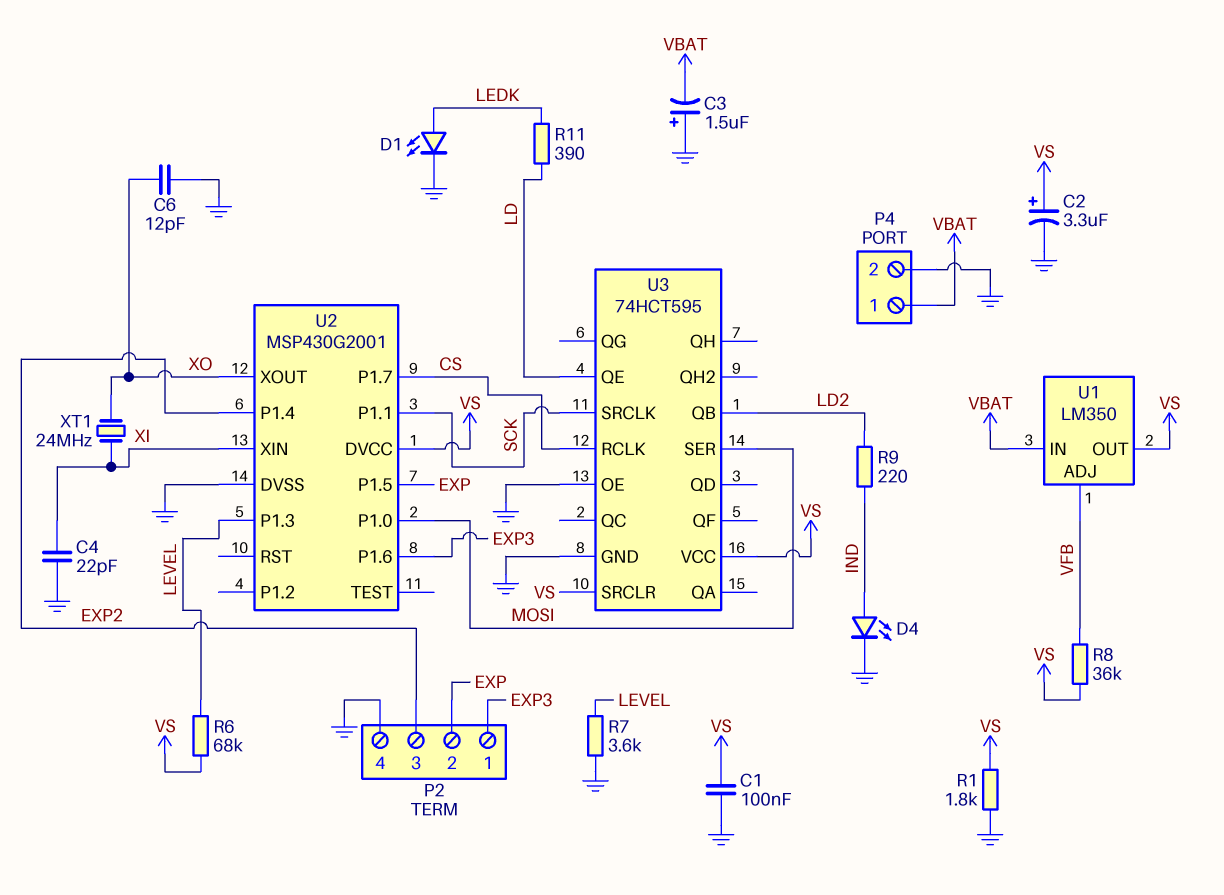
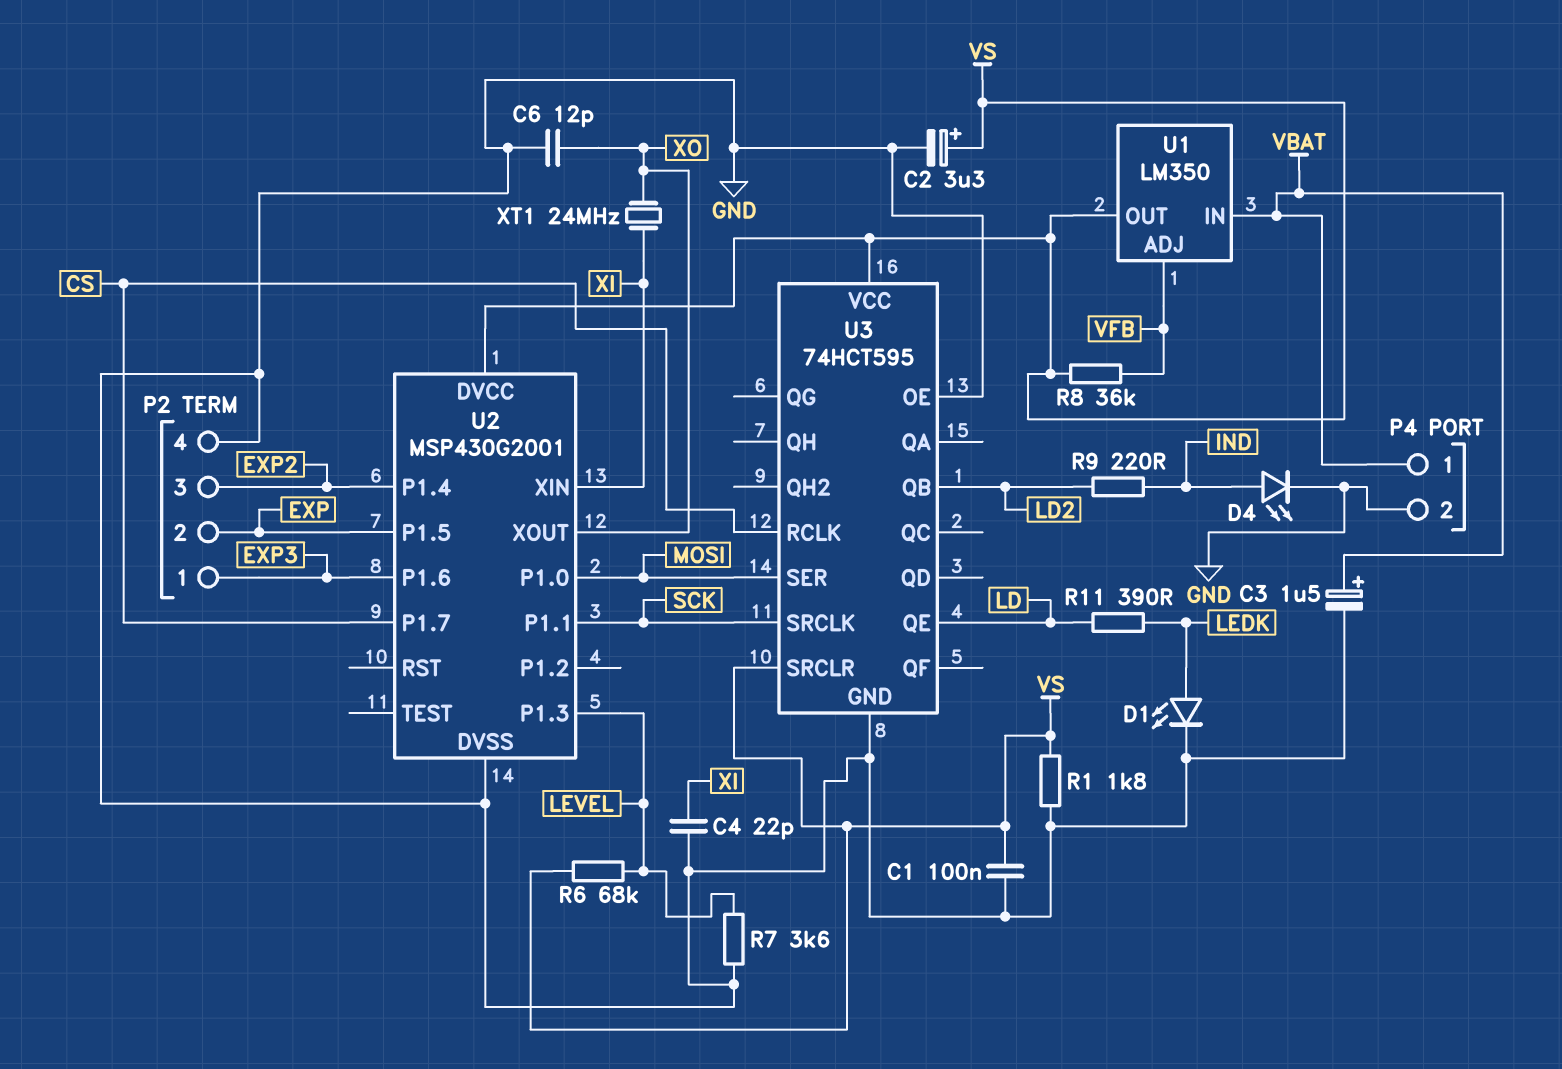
C3: 1.5uF (plus GND, minus VBAT) -> 1.5uF (plus VBAT, minus GND)

